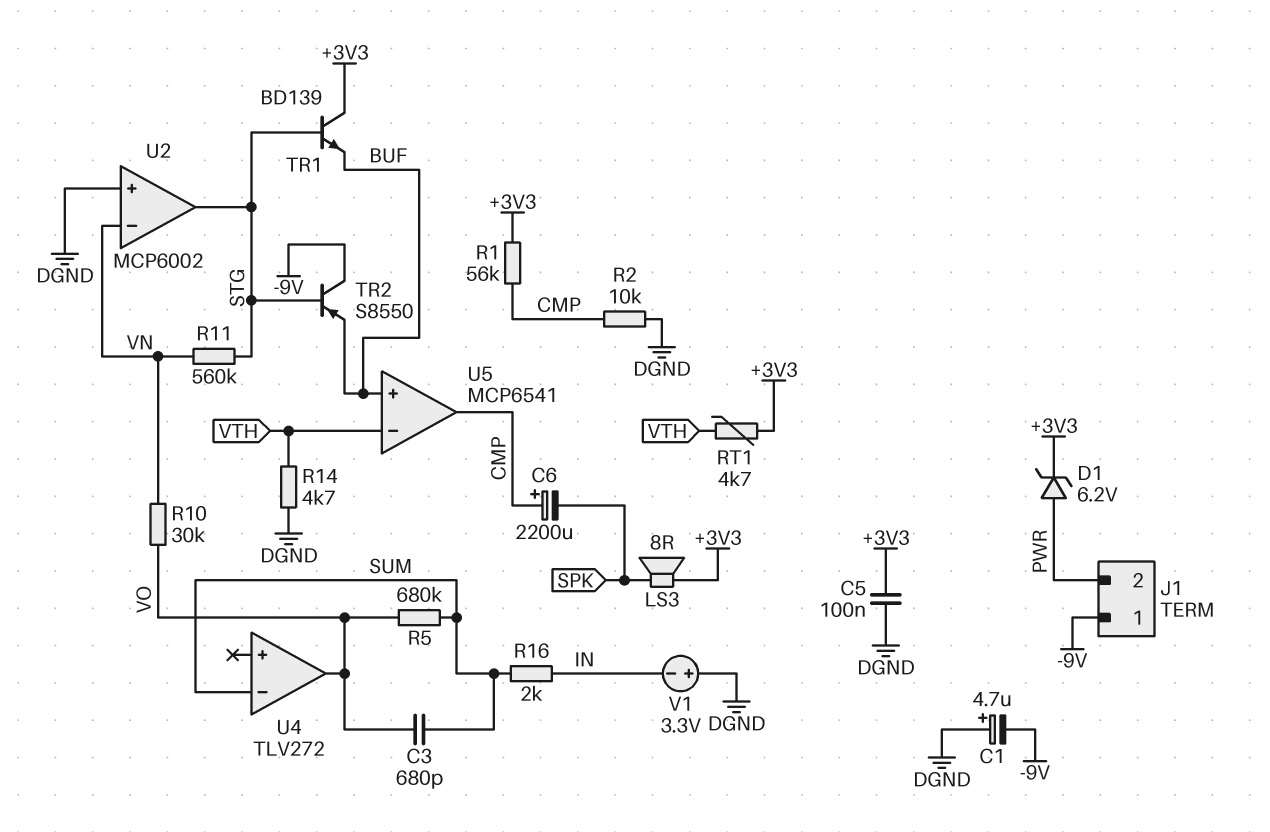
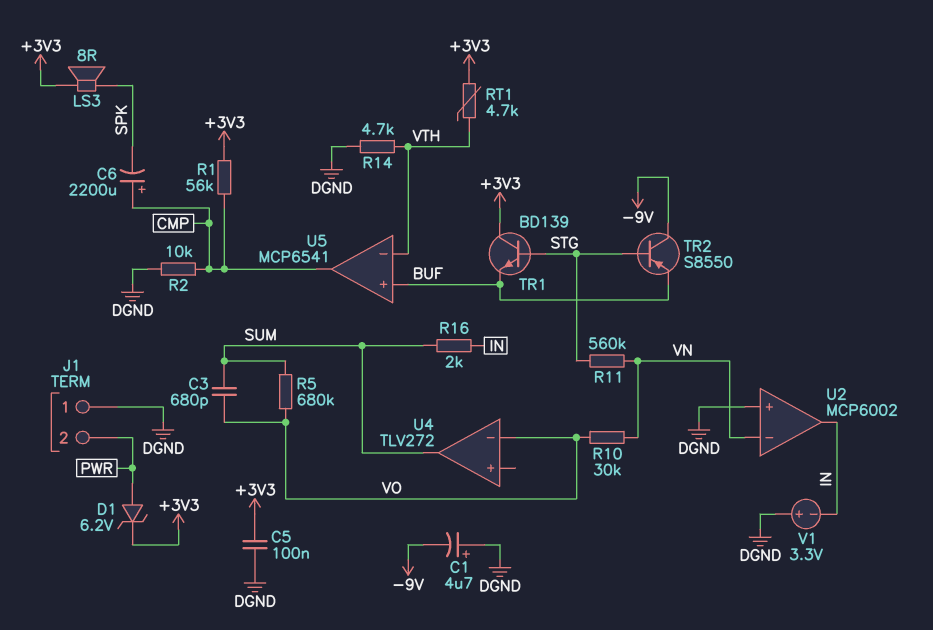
J1 pin 1: -9V -> DGND
U2 pin out: STG -> IN
U4 pin in-: SUM -> VO
U4 pin out: VO -> SUM

